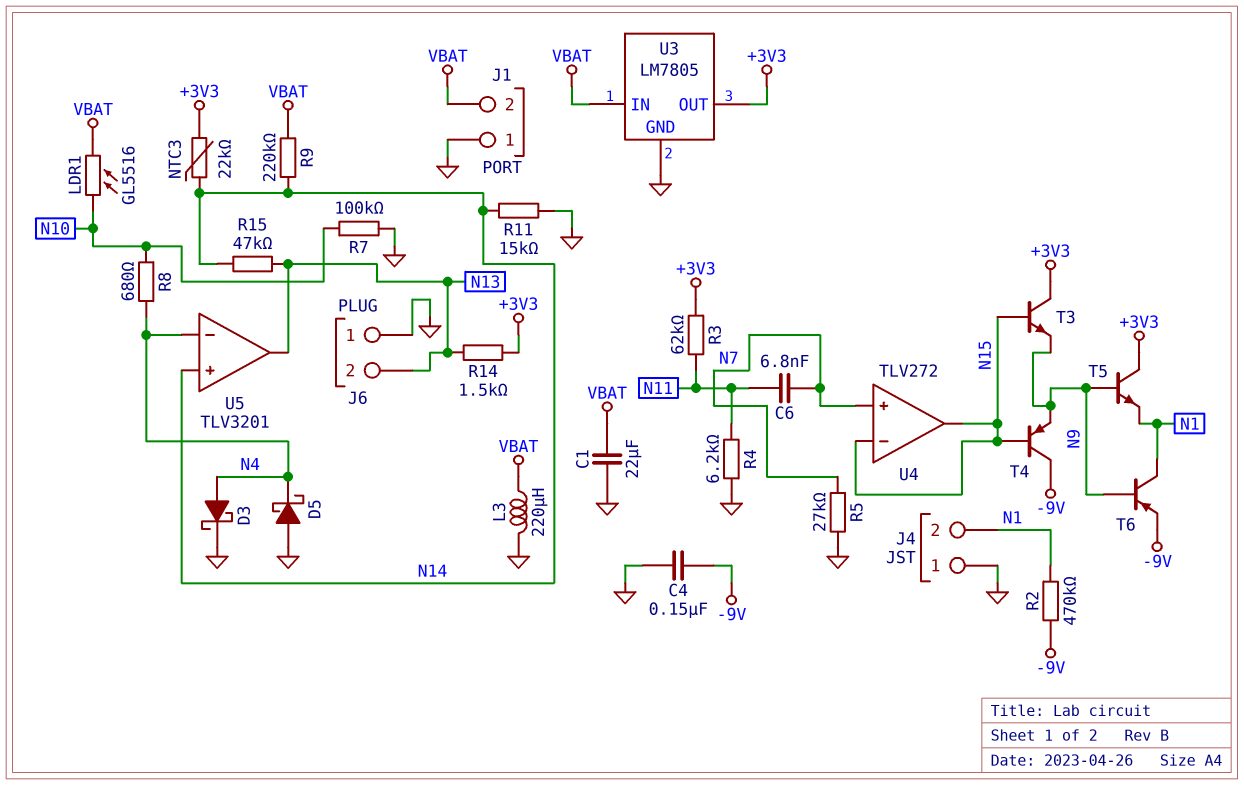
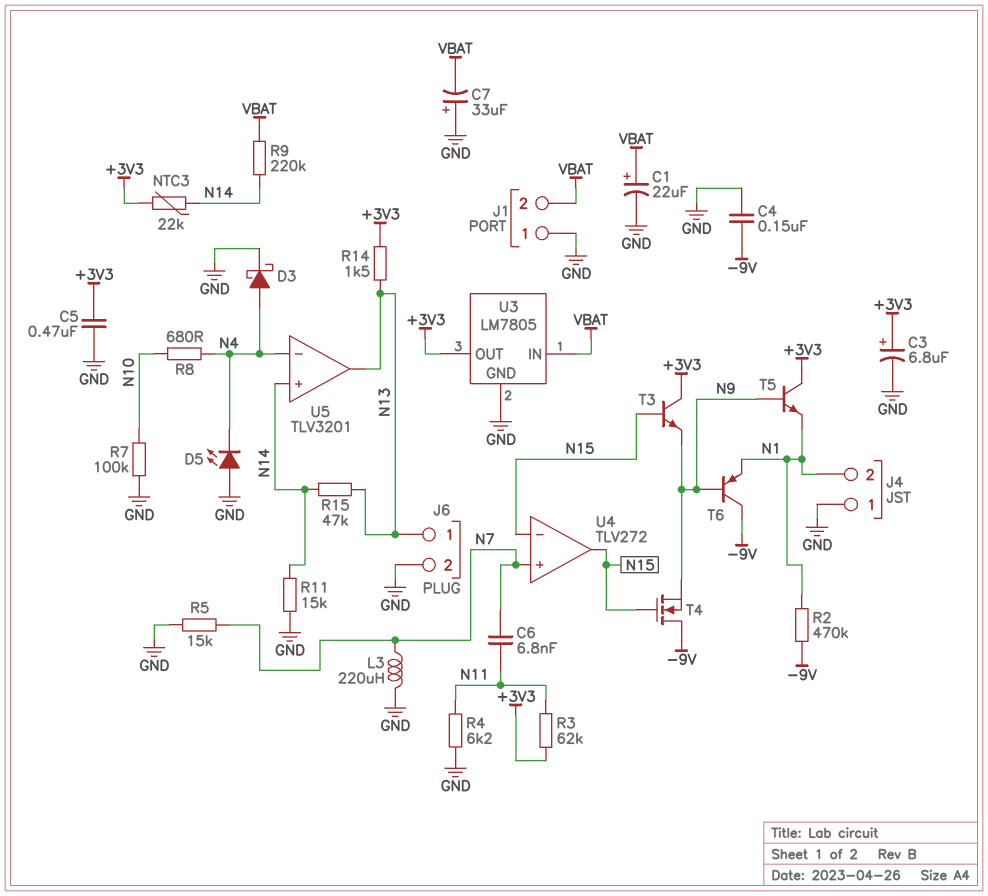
C1: 22uF (GND, VBAT) -> 22uF (plus VBAT, minus GND)
C3: none -> 6.8uF (plus +3V3, minus GND)
C5: none -> 470nF (+3V3, GND)
C7: none -> 33uF (plus GND, minus VBAT)
D5: schottky (A GND, K N4) -> LED (A GND, K N4)
J6 pin 1: GND -> N13
J6 pin 2: N13 -> GND
L3: 220uH (GND, VBAT) -> 220uH (GND, N7)
LDR1: GL5516 (N10, VBAT) -> none
R5: 27k (GND, N7) -> 15k (GND, N7)
T4: PNP (B N15, C -9V, E N9) -> NMOS (G N15, D -9V, S N9)
T6: PNP (B N9, C N1, E -9V) -> PNP (B N9, C -9V, E N1)

